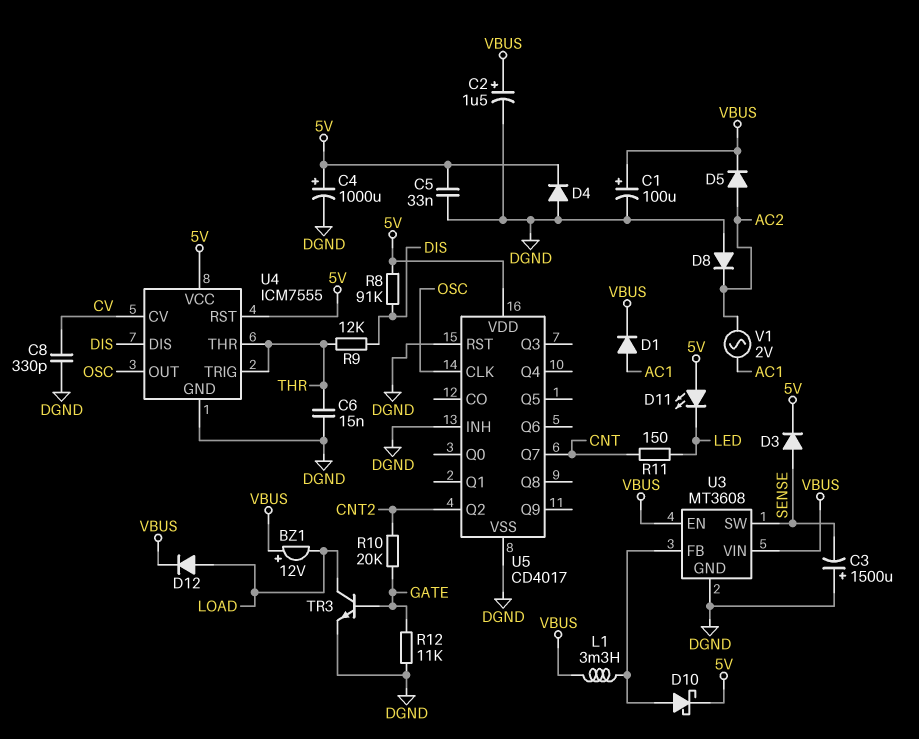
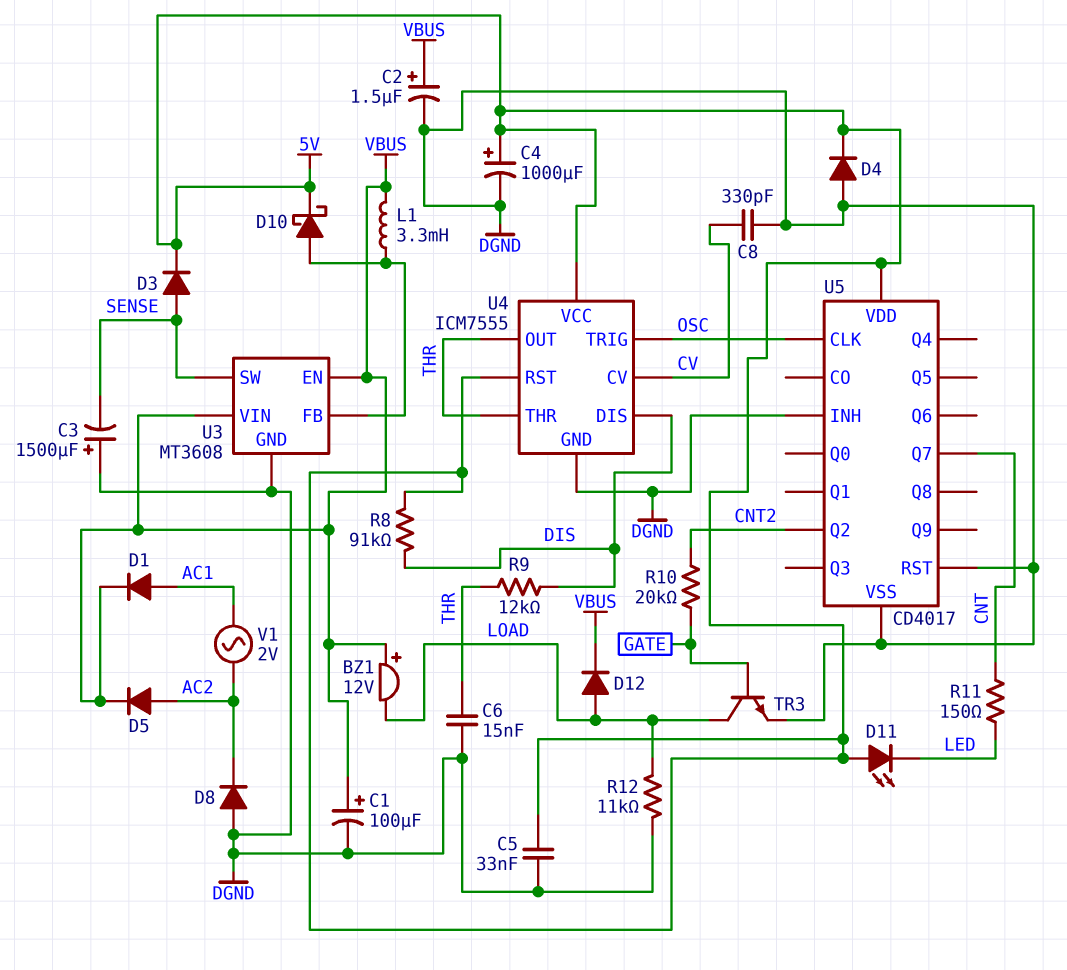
R12: 11k (DGND, GATE) -> 11k (DGND, LOAD)
U4 pin OUT: OSC -> THR
U4 pin TRIG: THR -> OSC

